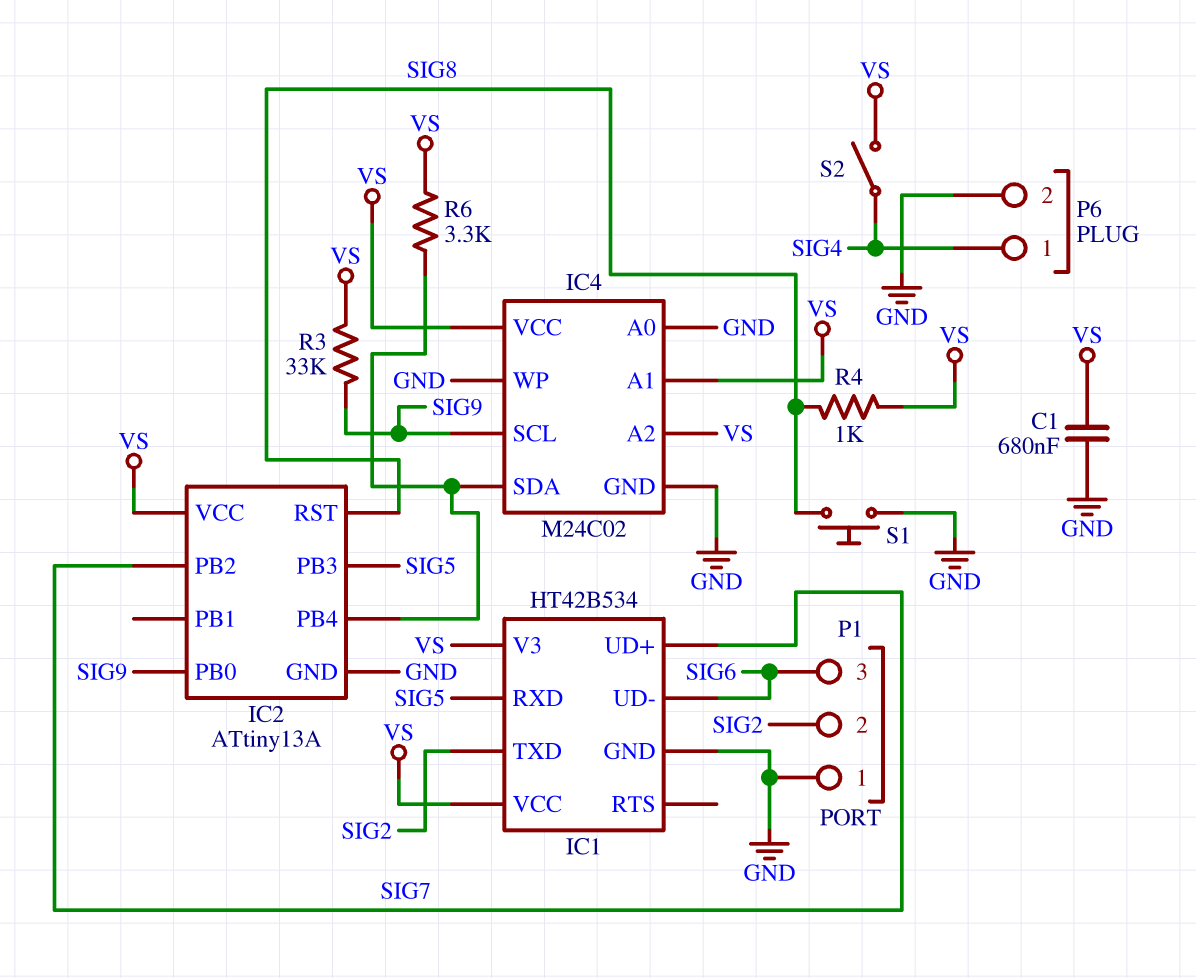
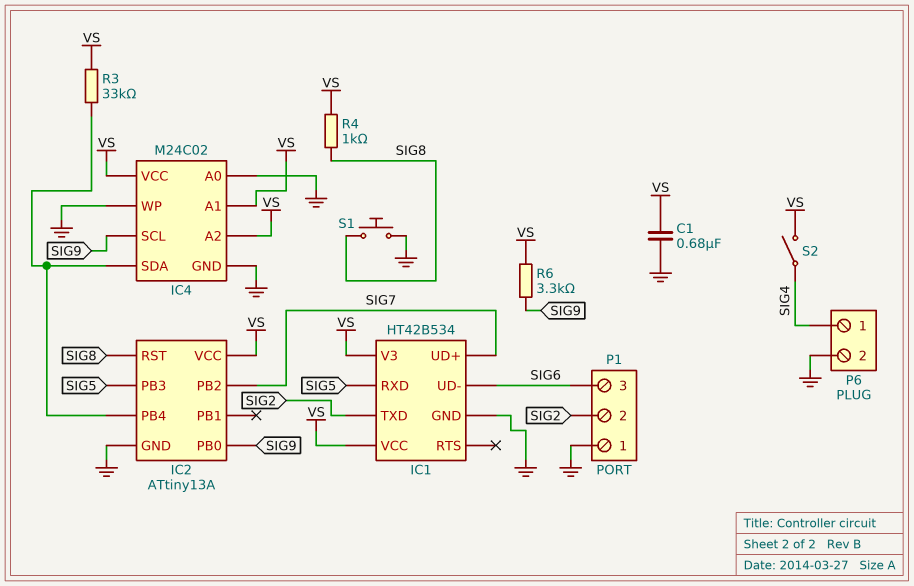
R3: 33k (SIG9, VS) -> 33k (IC2/PB4, VS)
R6: 3.3k (IC2/PB4, VS) -> 3.3k (SIG9, VS)

